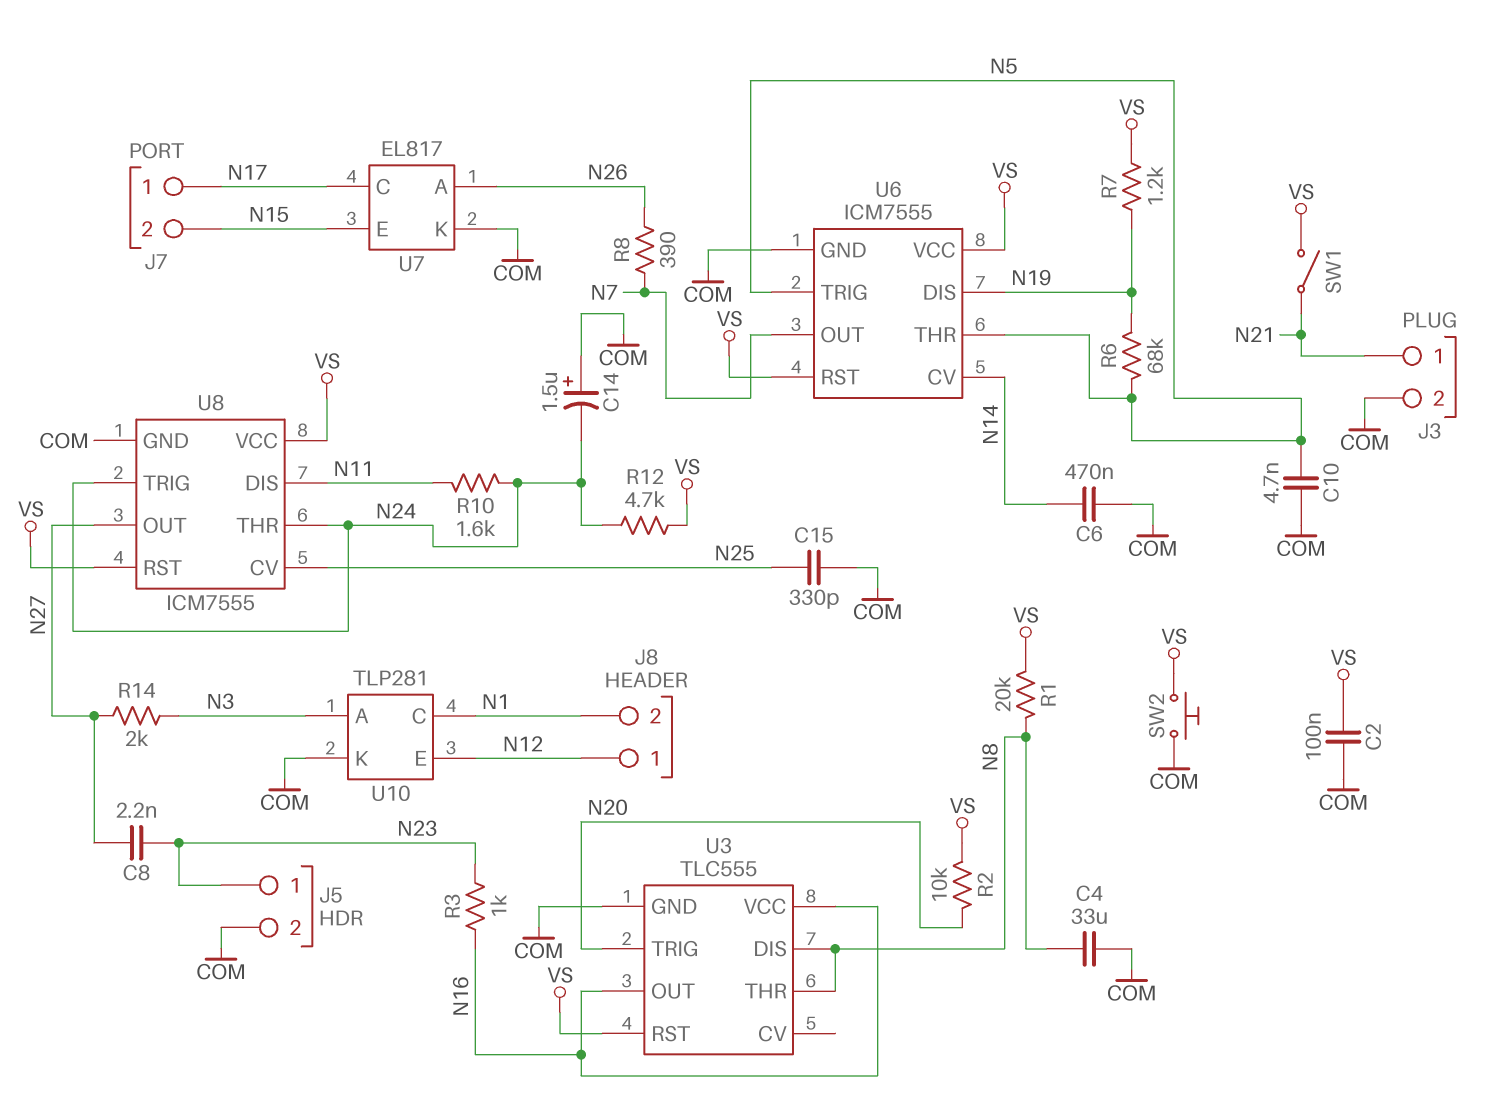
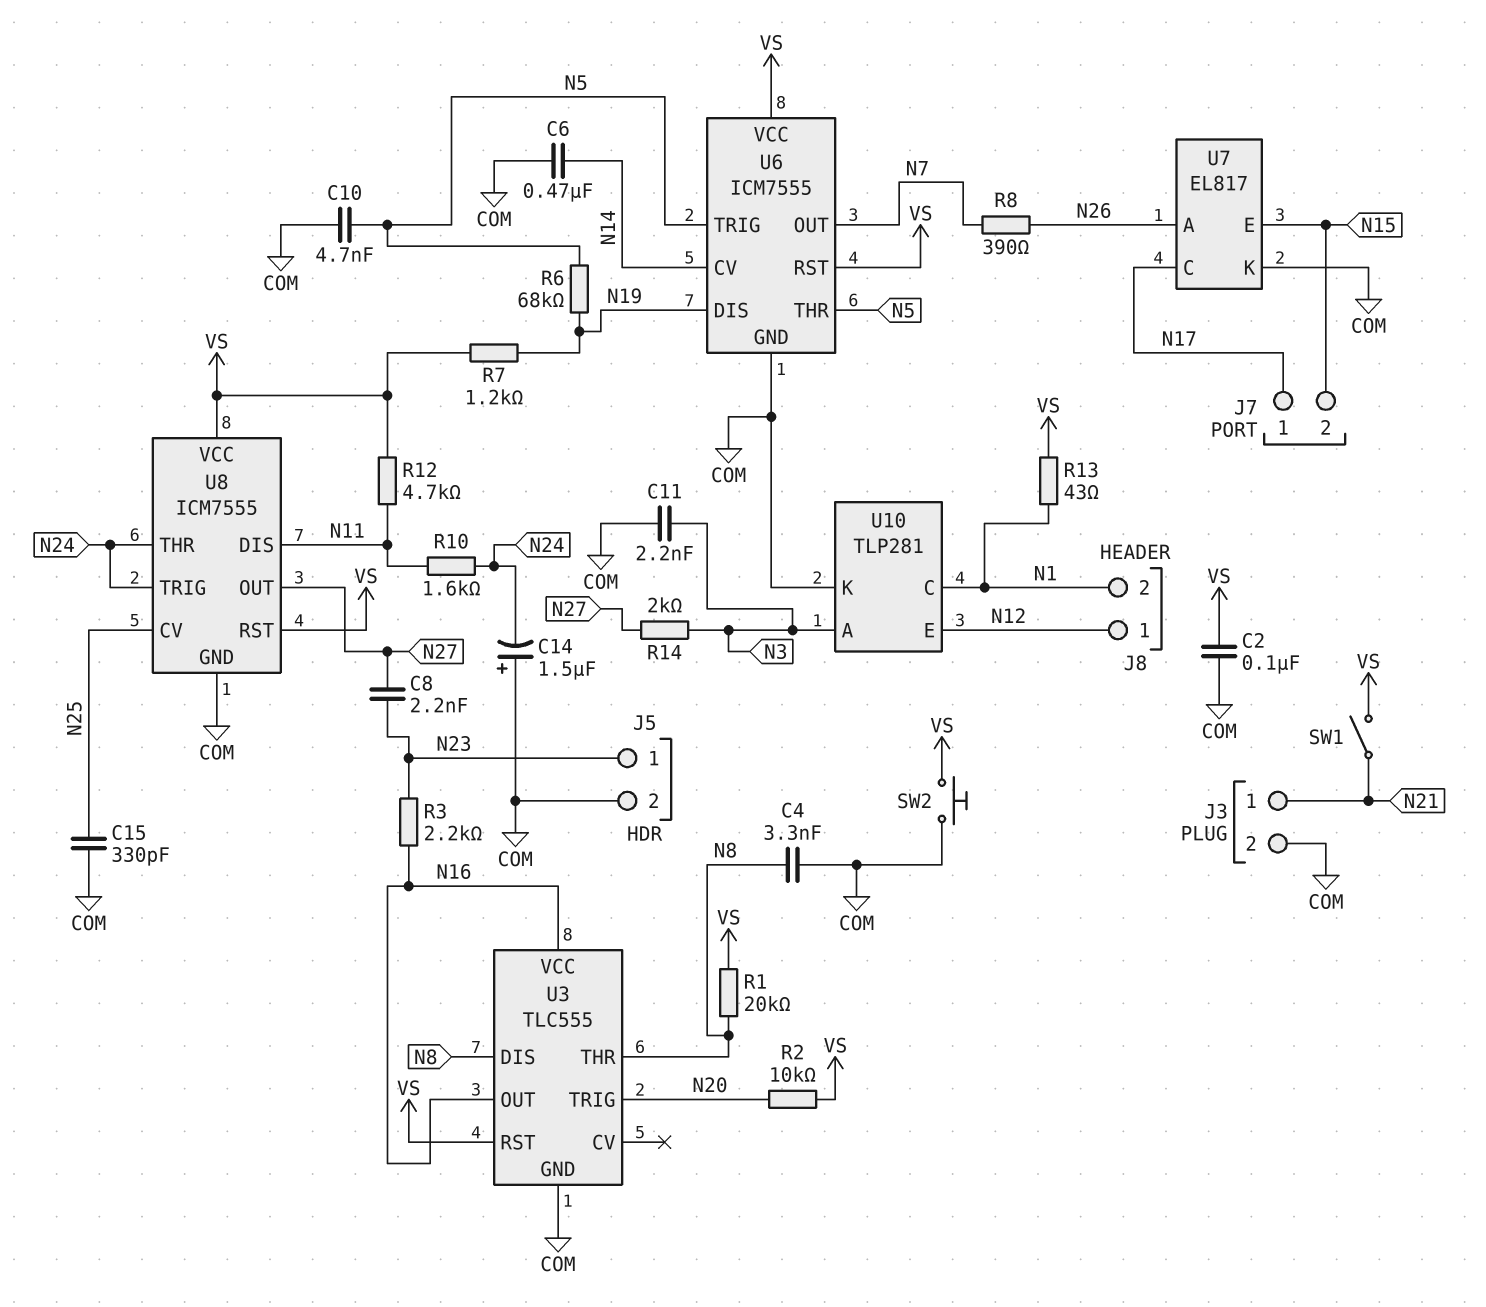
C4: 33uF (COM, N8) -> 3.3nF (COM, N8)
C11: none -> 2.2nF (COM, N3)
R3: 1k (N16, N23) -> 2.2k (N16, N23)
R12: 4.7k (N24, VS) -> 4.7k (N11, VS)
R13: none -> 43 (N1, VS)

